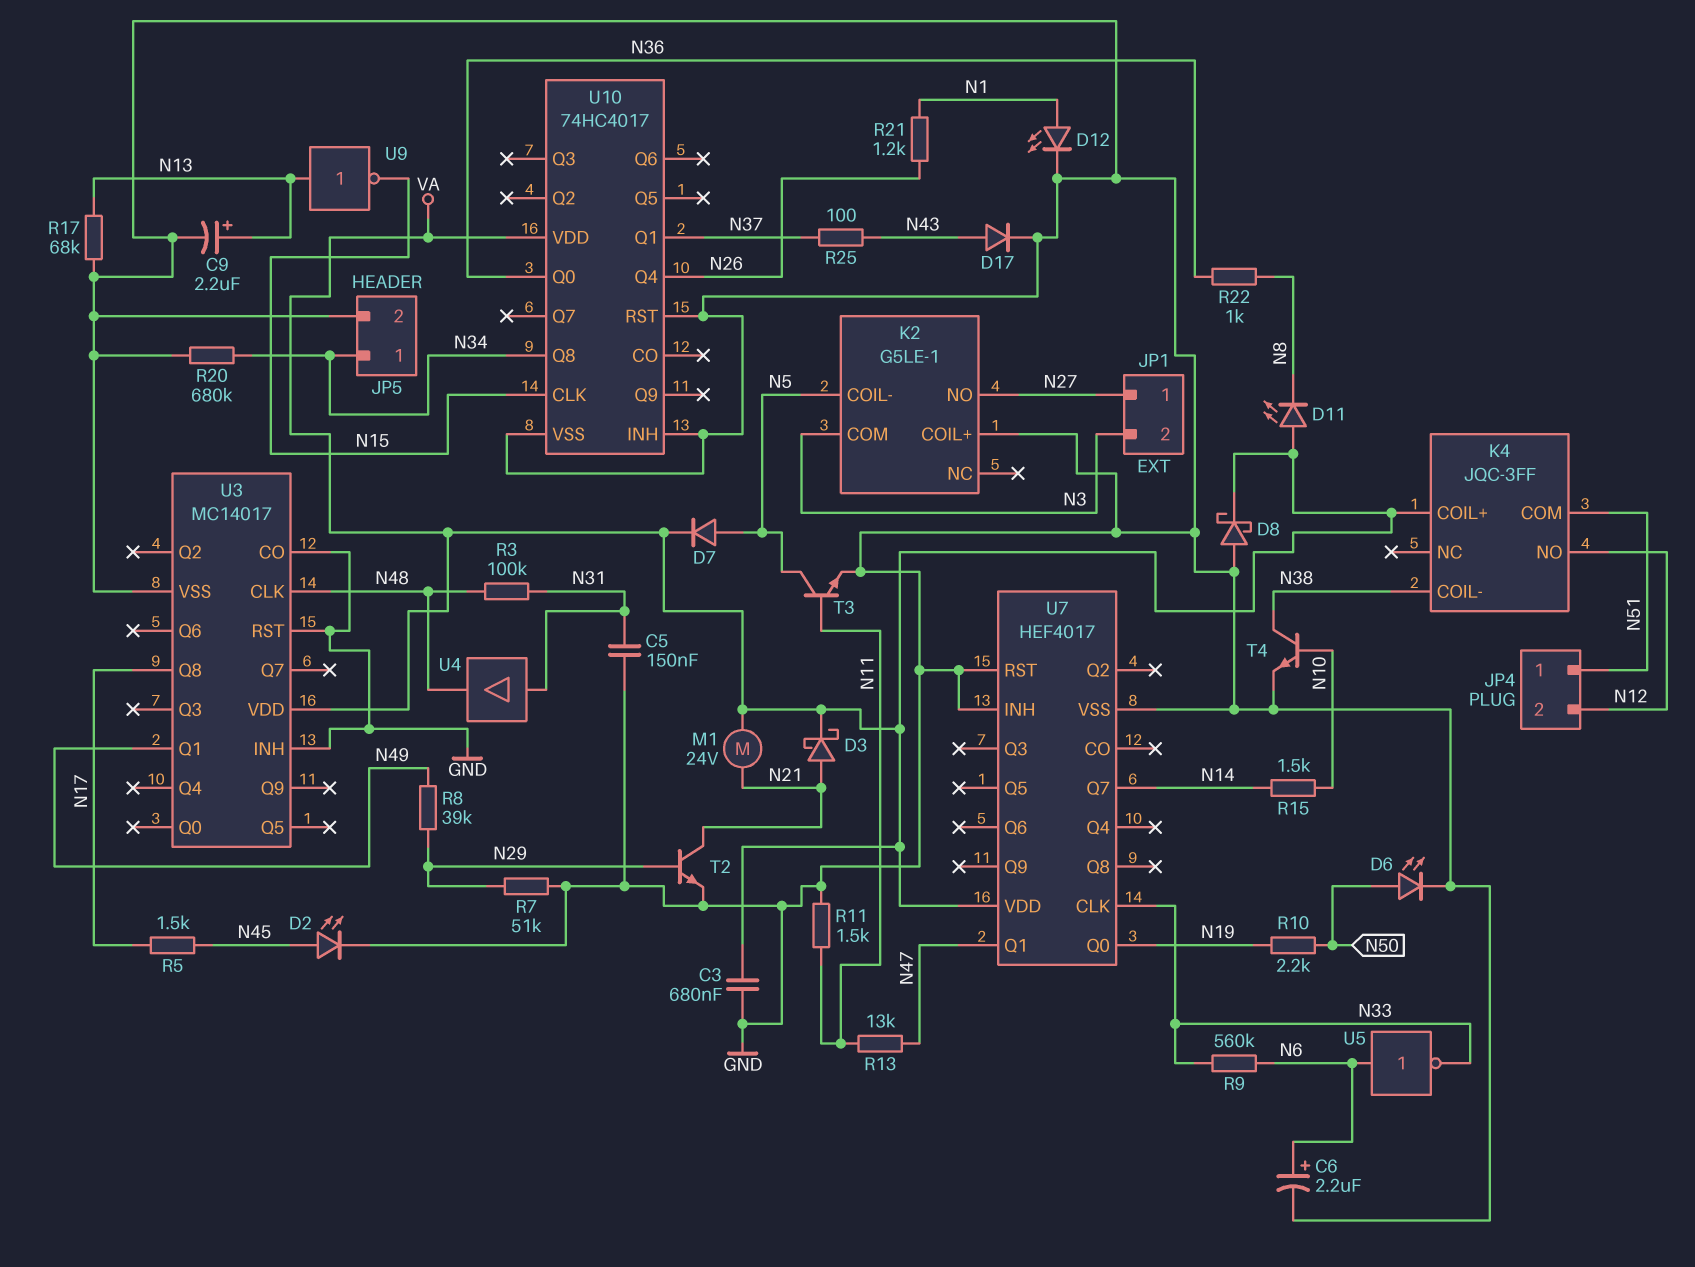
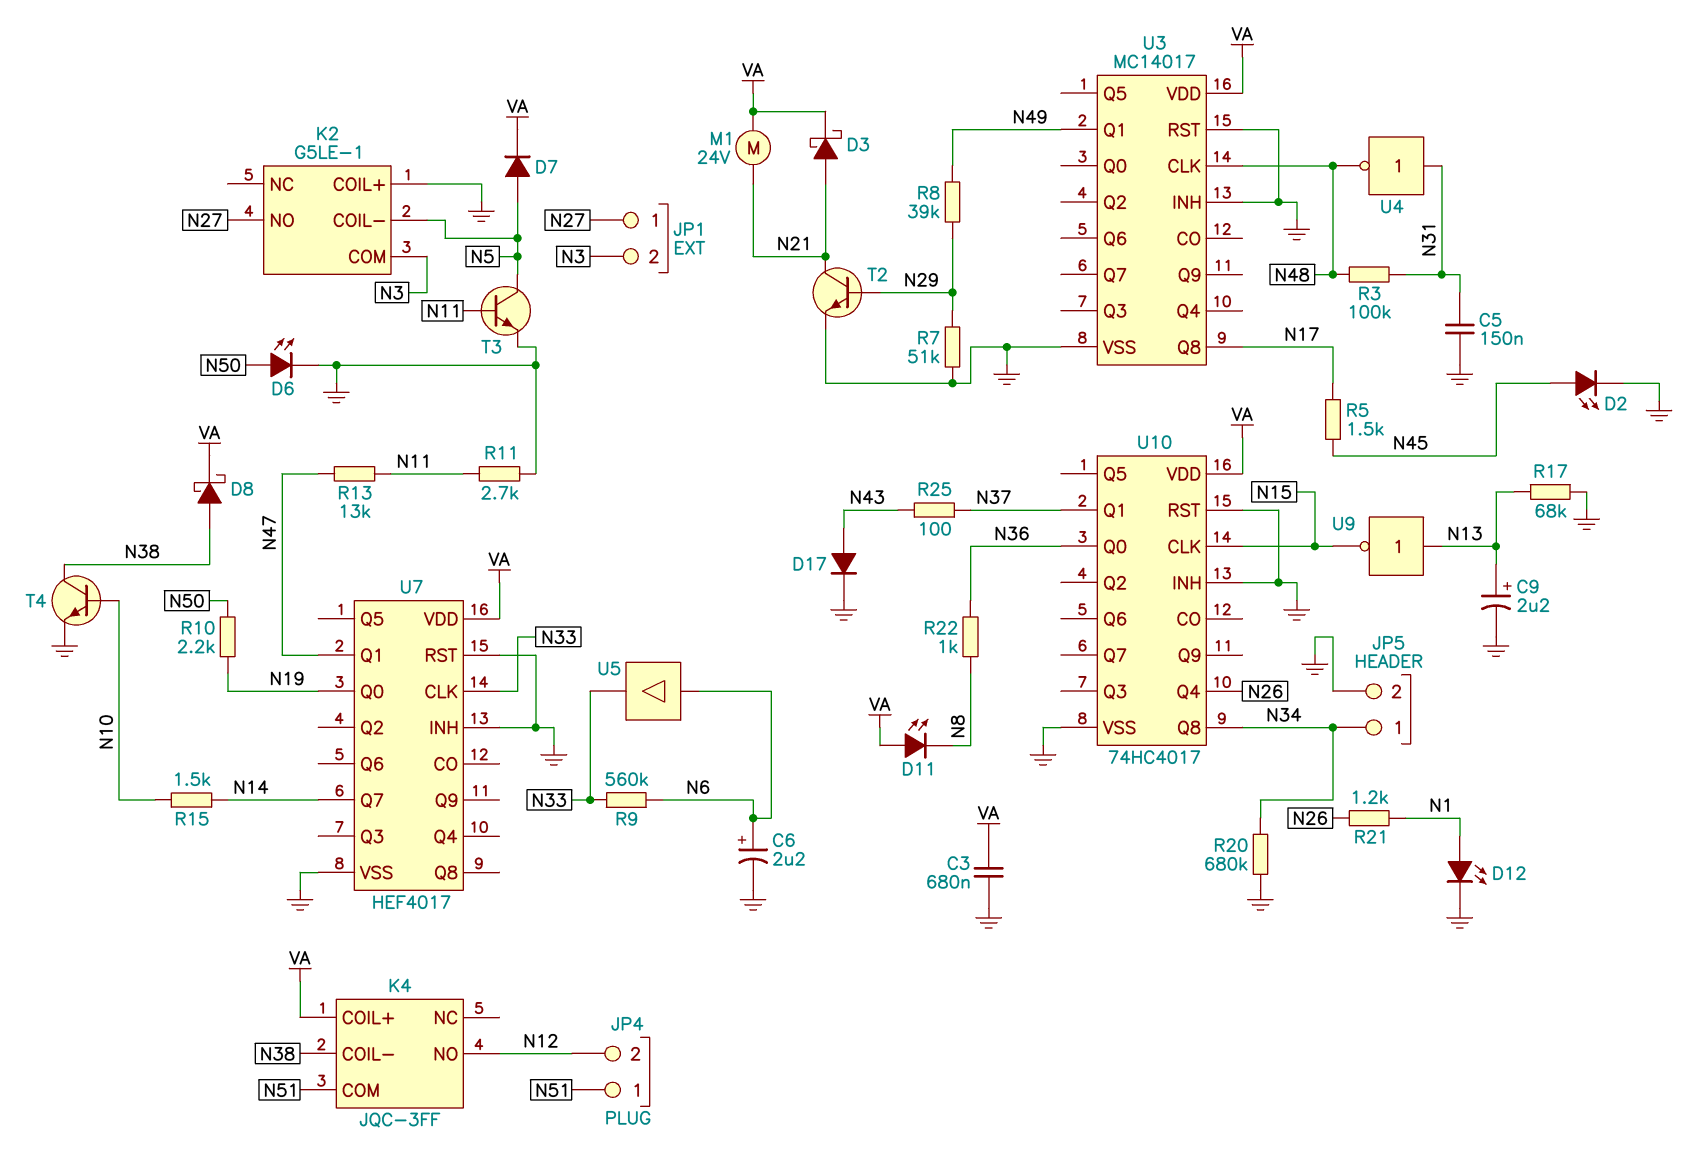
D8: schottky (A GND, K VA) -> schottky (A N38, K VA)
R11: 1.5k (GND, N11) -> 2.7k (GND, N11)
U3 pin CO: GND -> none
U4: buffer (in N31, out N48) -> NOT (in N31, out N48)
U5: NOT (in N6, out N33) -> buffer (in N6, out N33)

